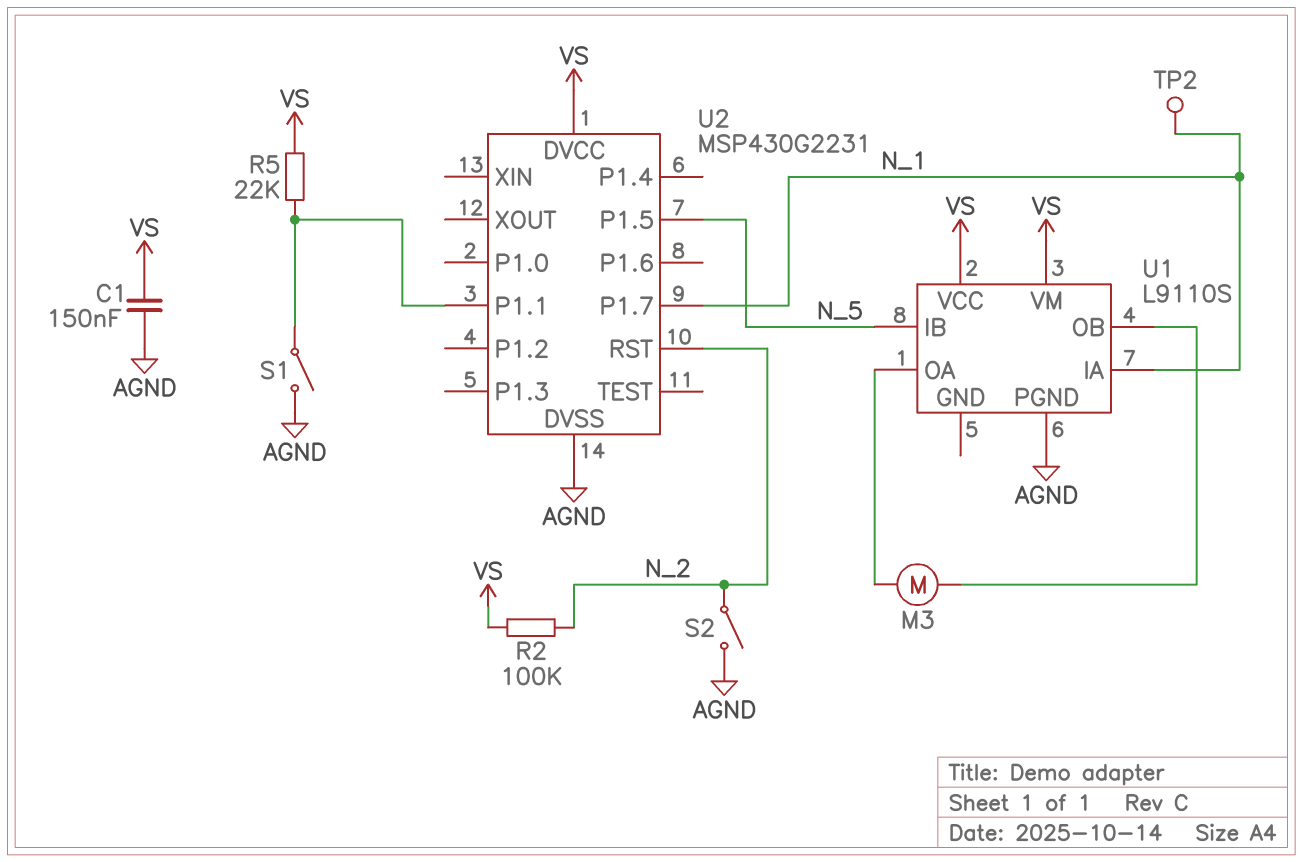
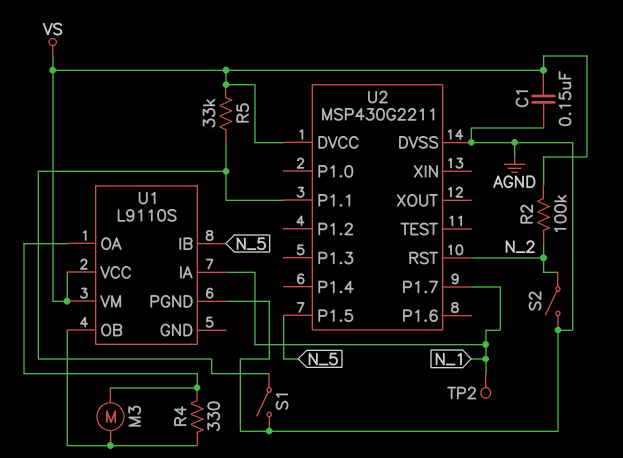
R4: none -> 330 (U1/OA, U1/OB)
R5: 22k (U2/P1.1, VS) -> 33k (U2/P1.1, VS)
U2: MSP430G2231 -> MSP430G2211

